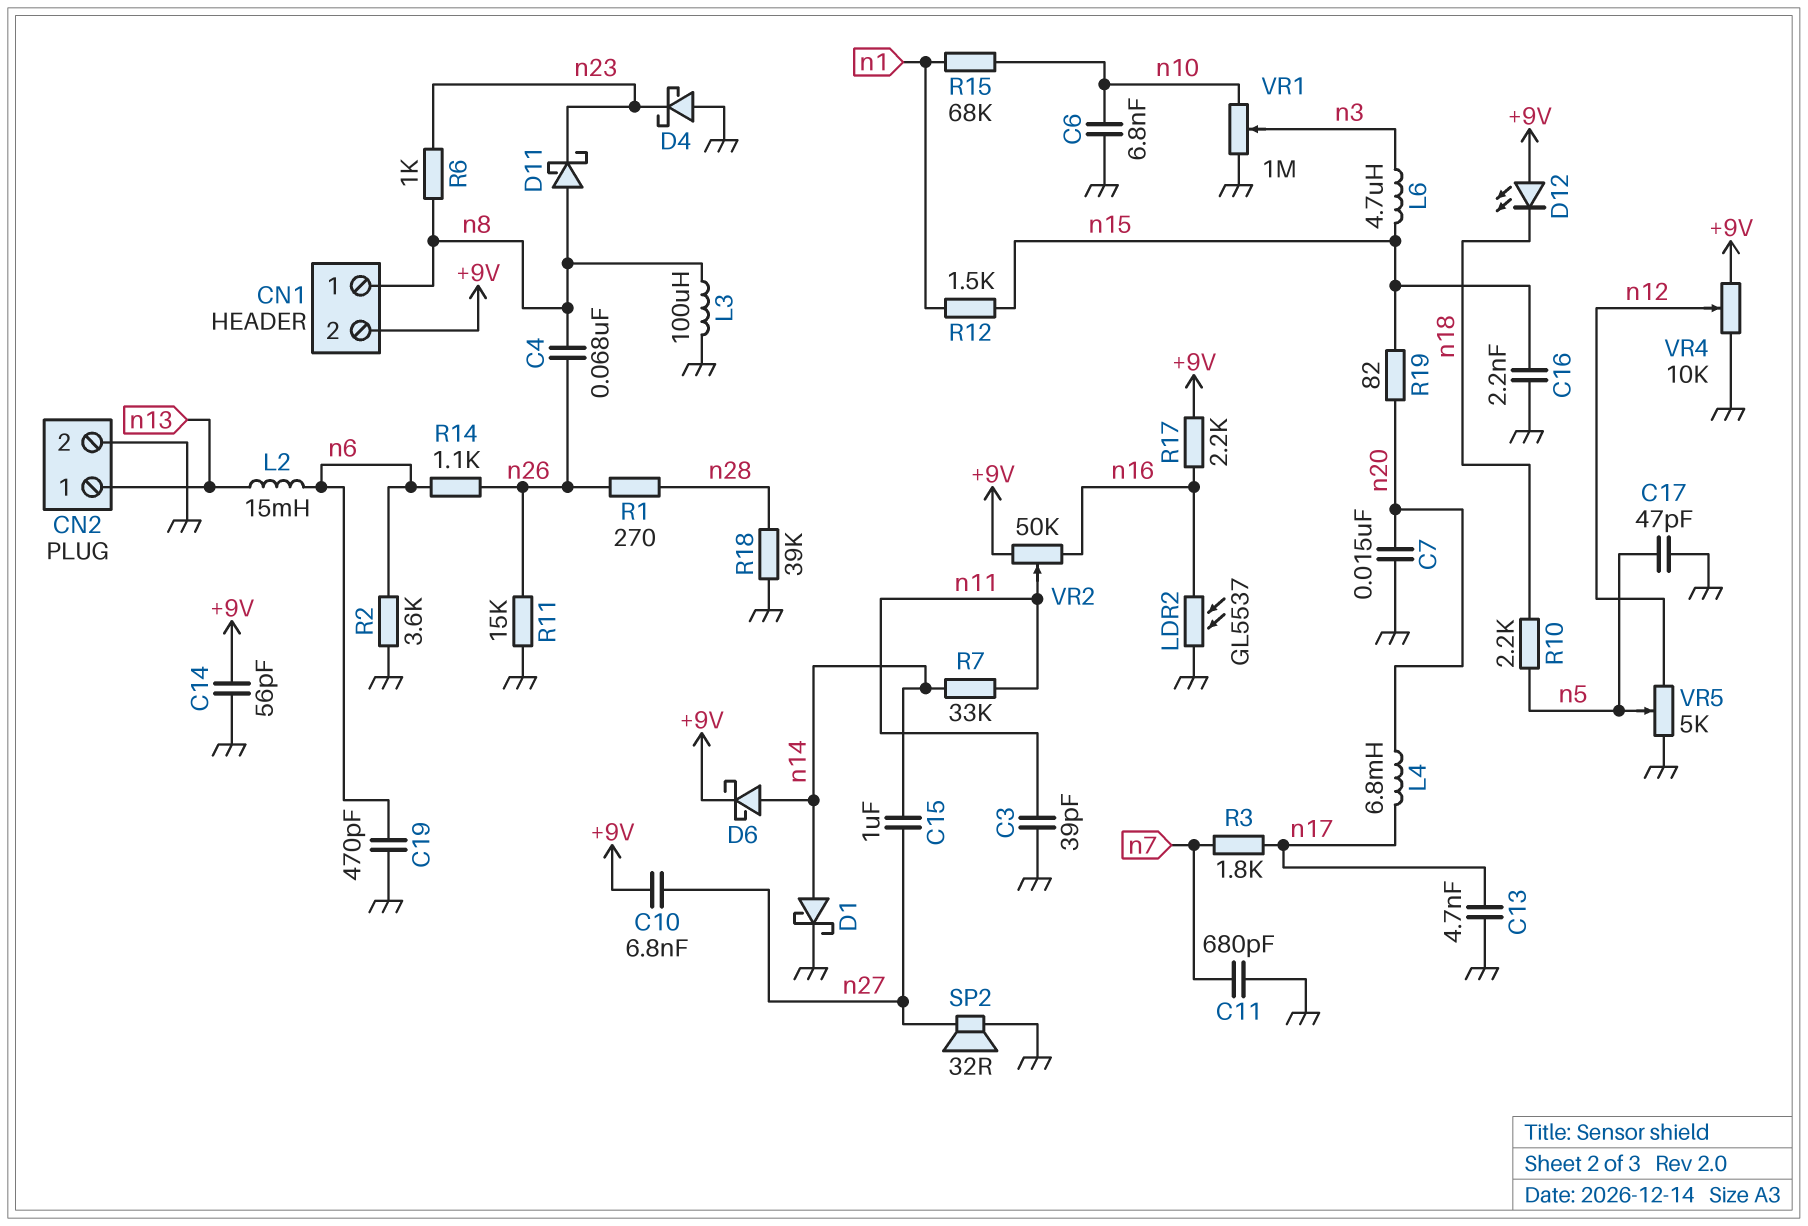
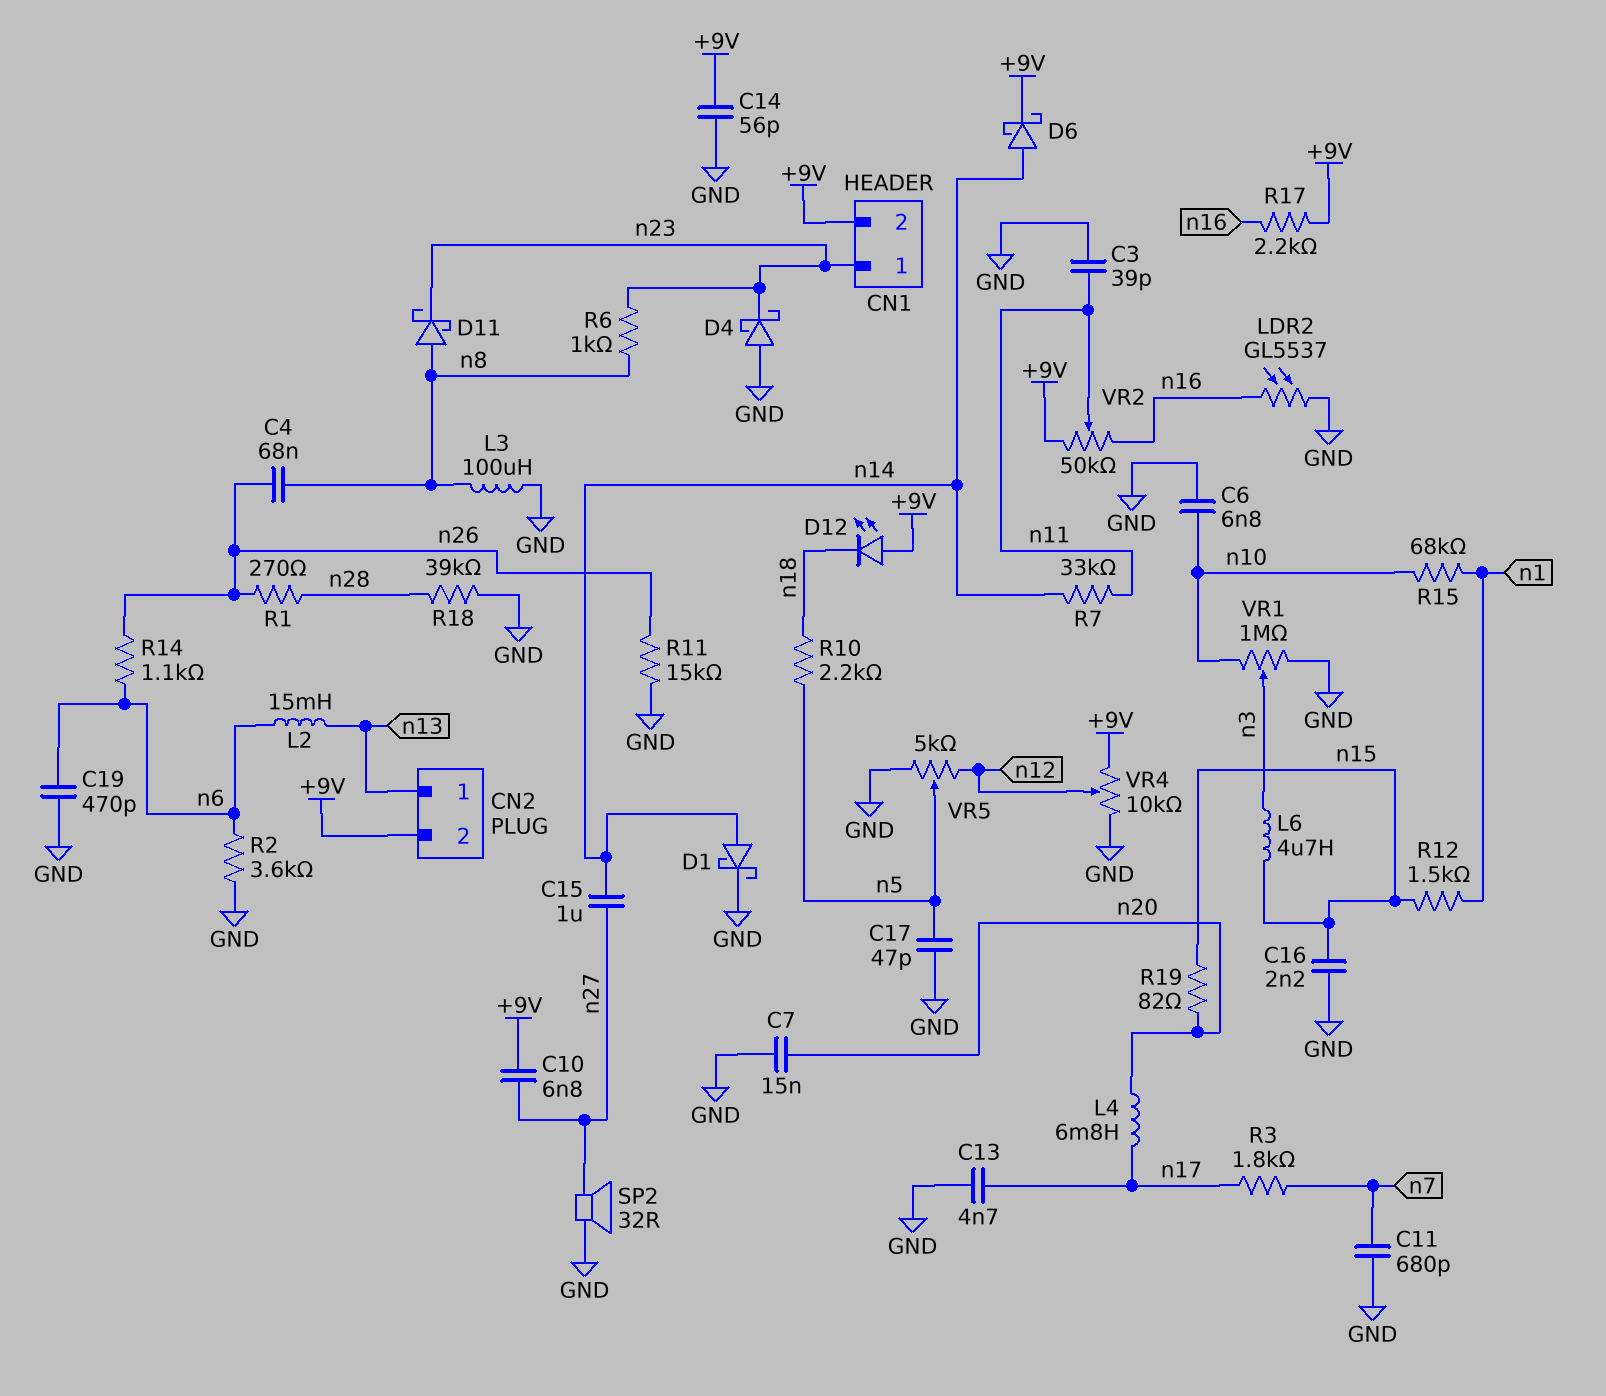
CN1 pin 1: n8 -> n23
CN2 pin 2: GND -> +9V

